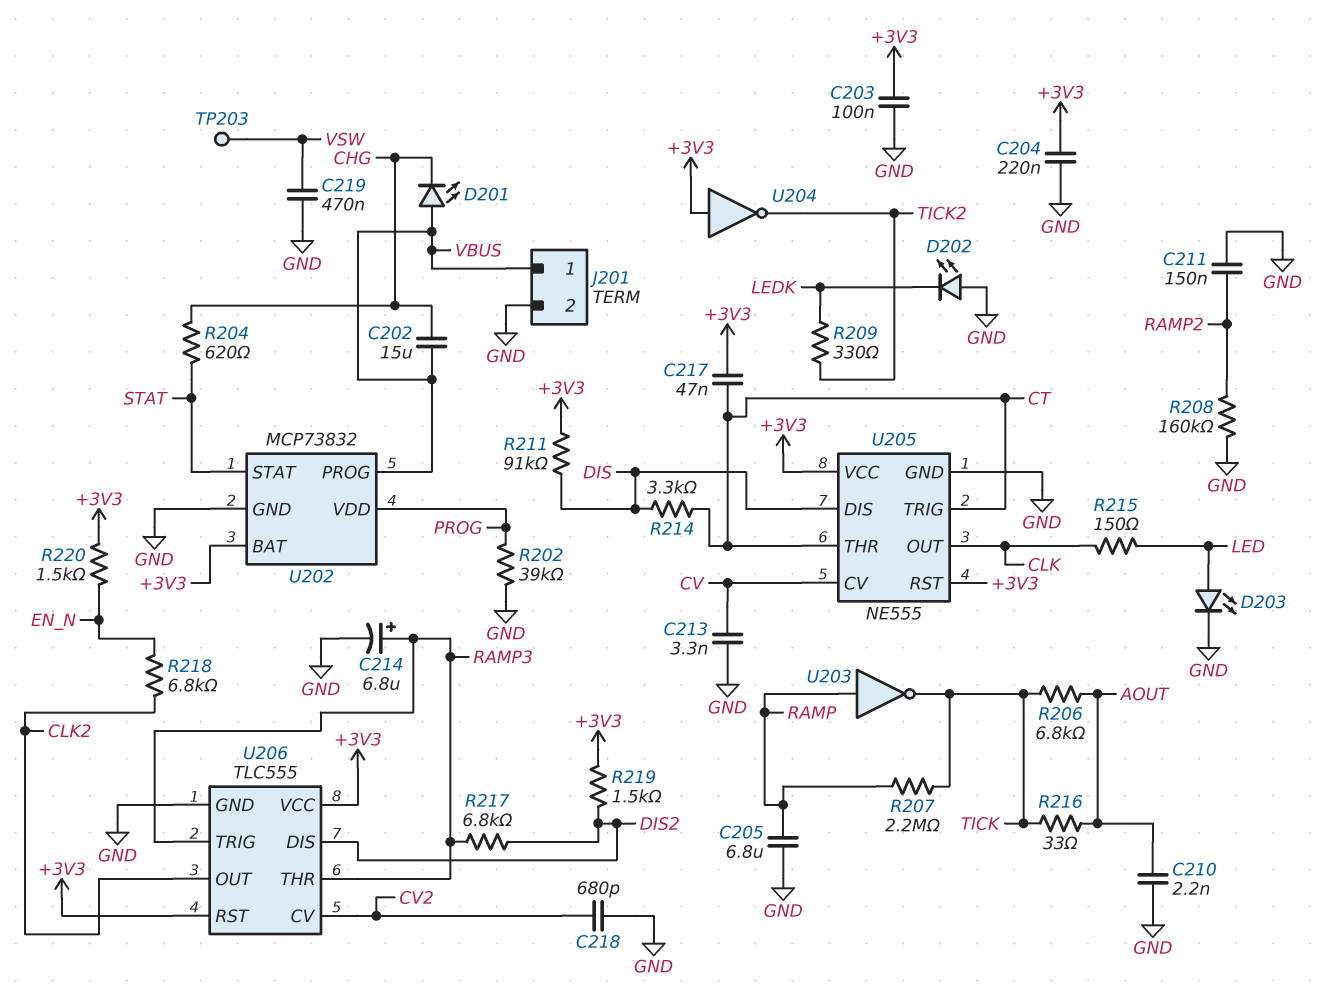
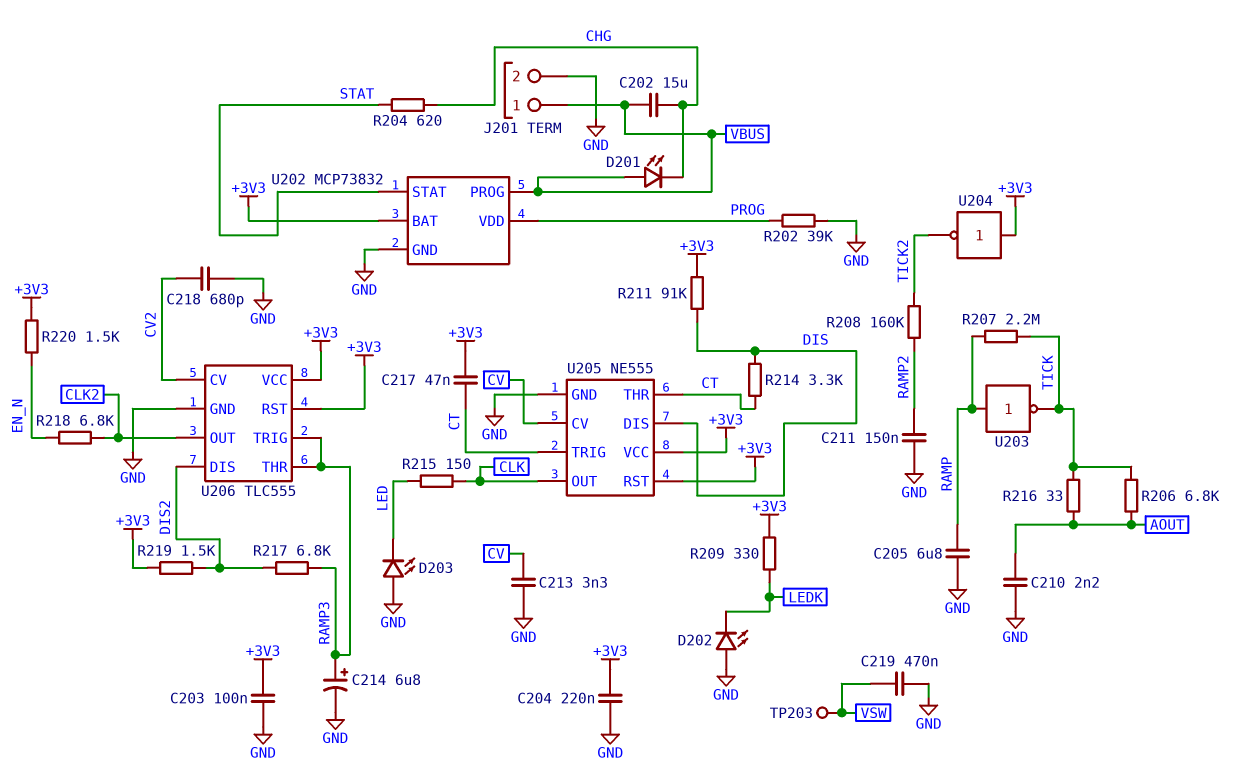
D203: LED (A LED, K GND) -> LED (A GND, K LED)
R208: 160k (GND, RAMP2) -> 160k (RAMP2, TICK2)
R209: 330 (LEDK, TICK2) -> 330 (+3V3, LEDK)

